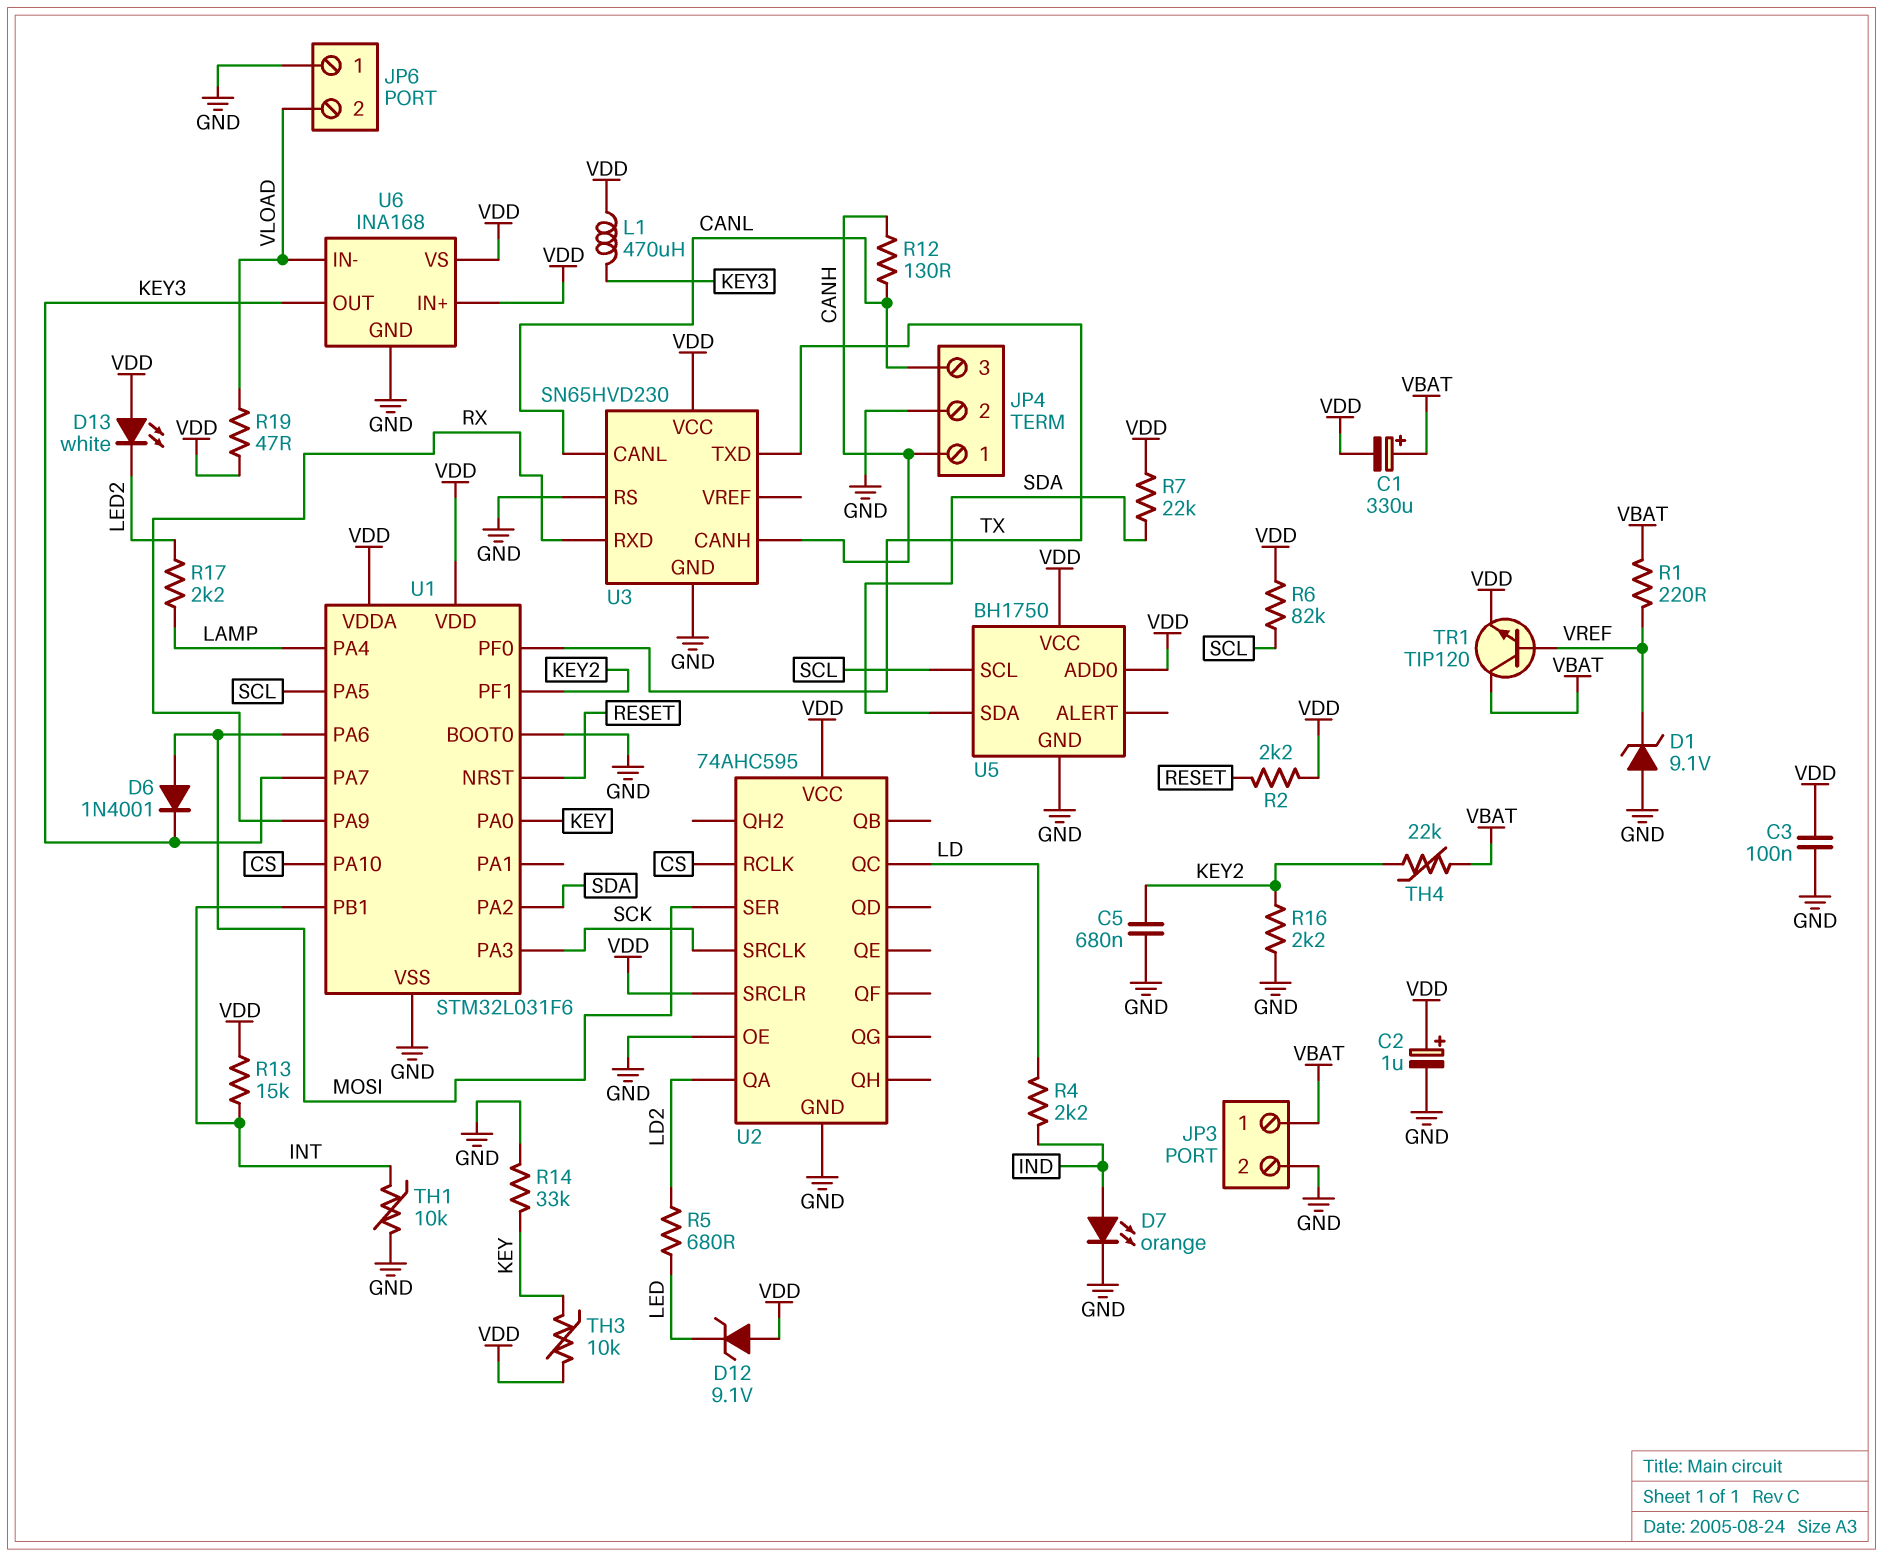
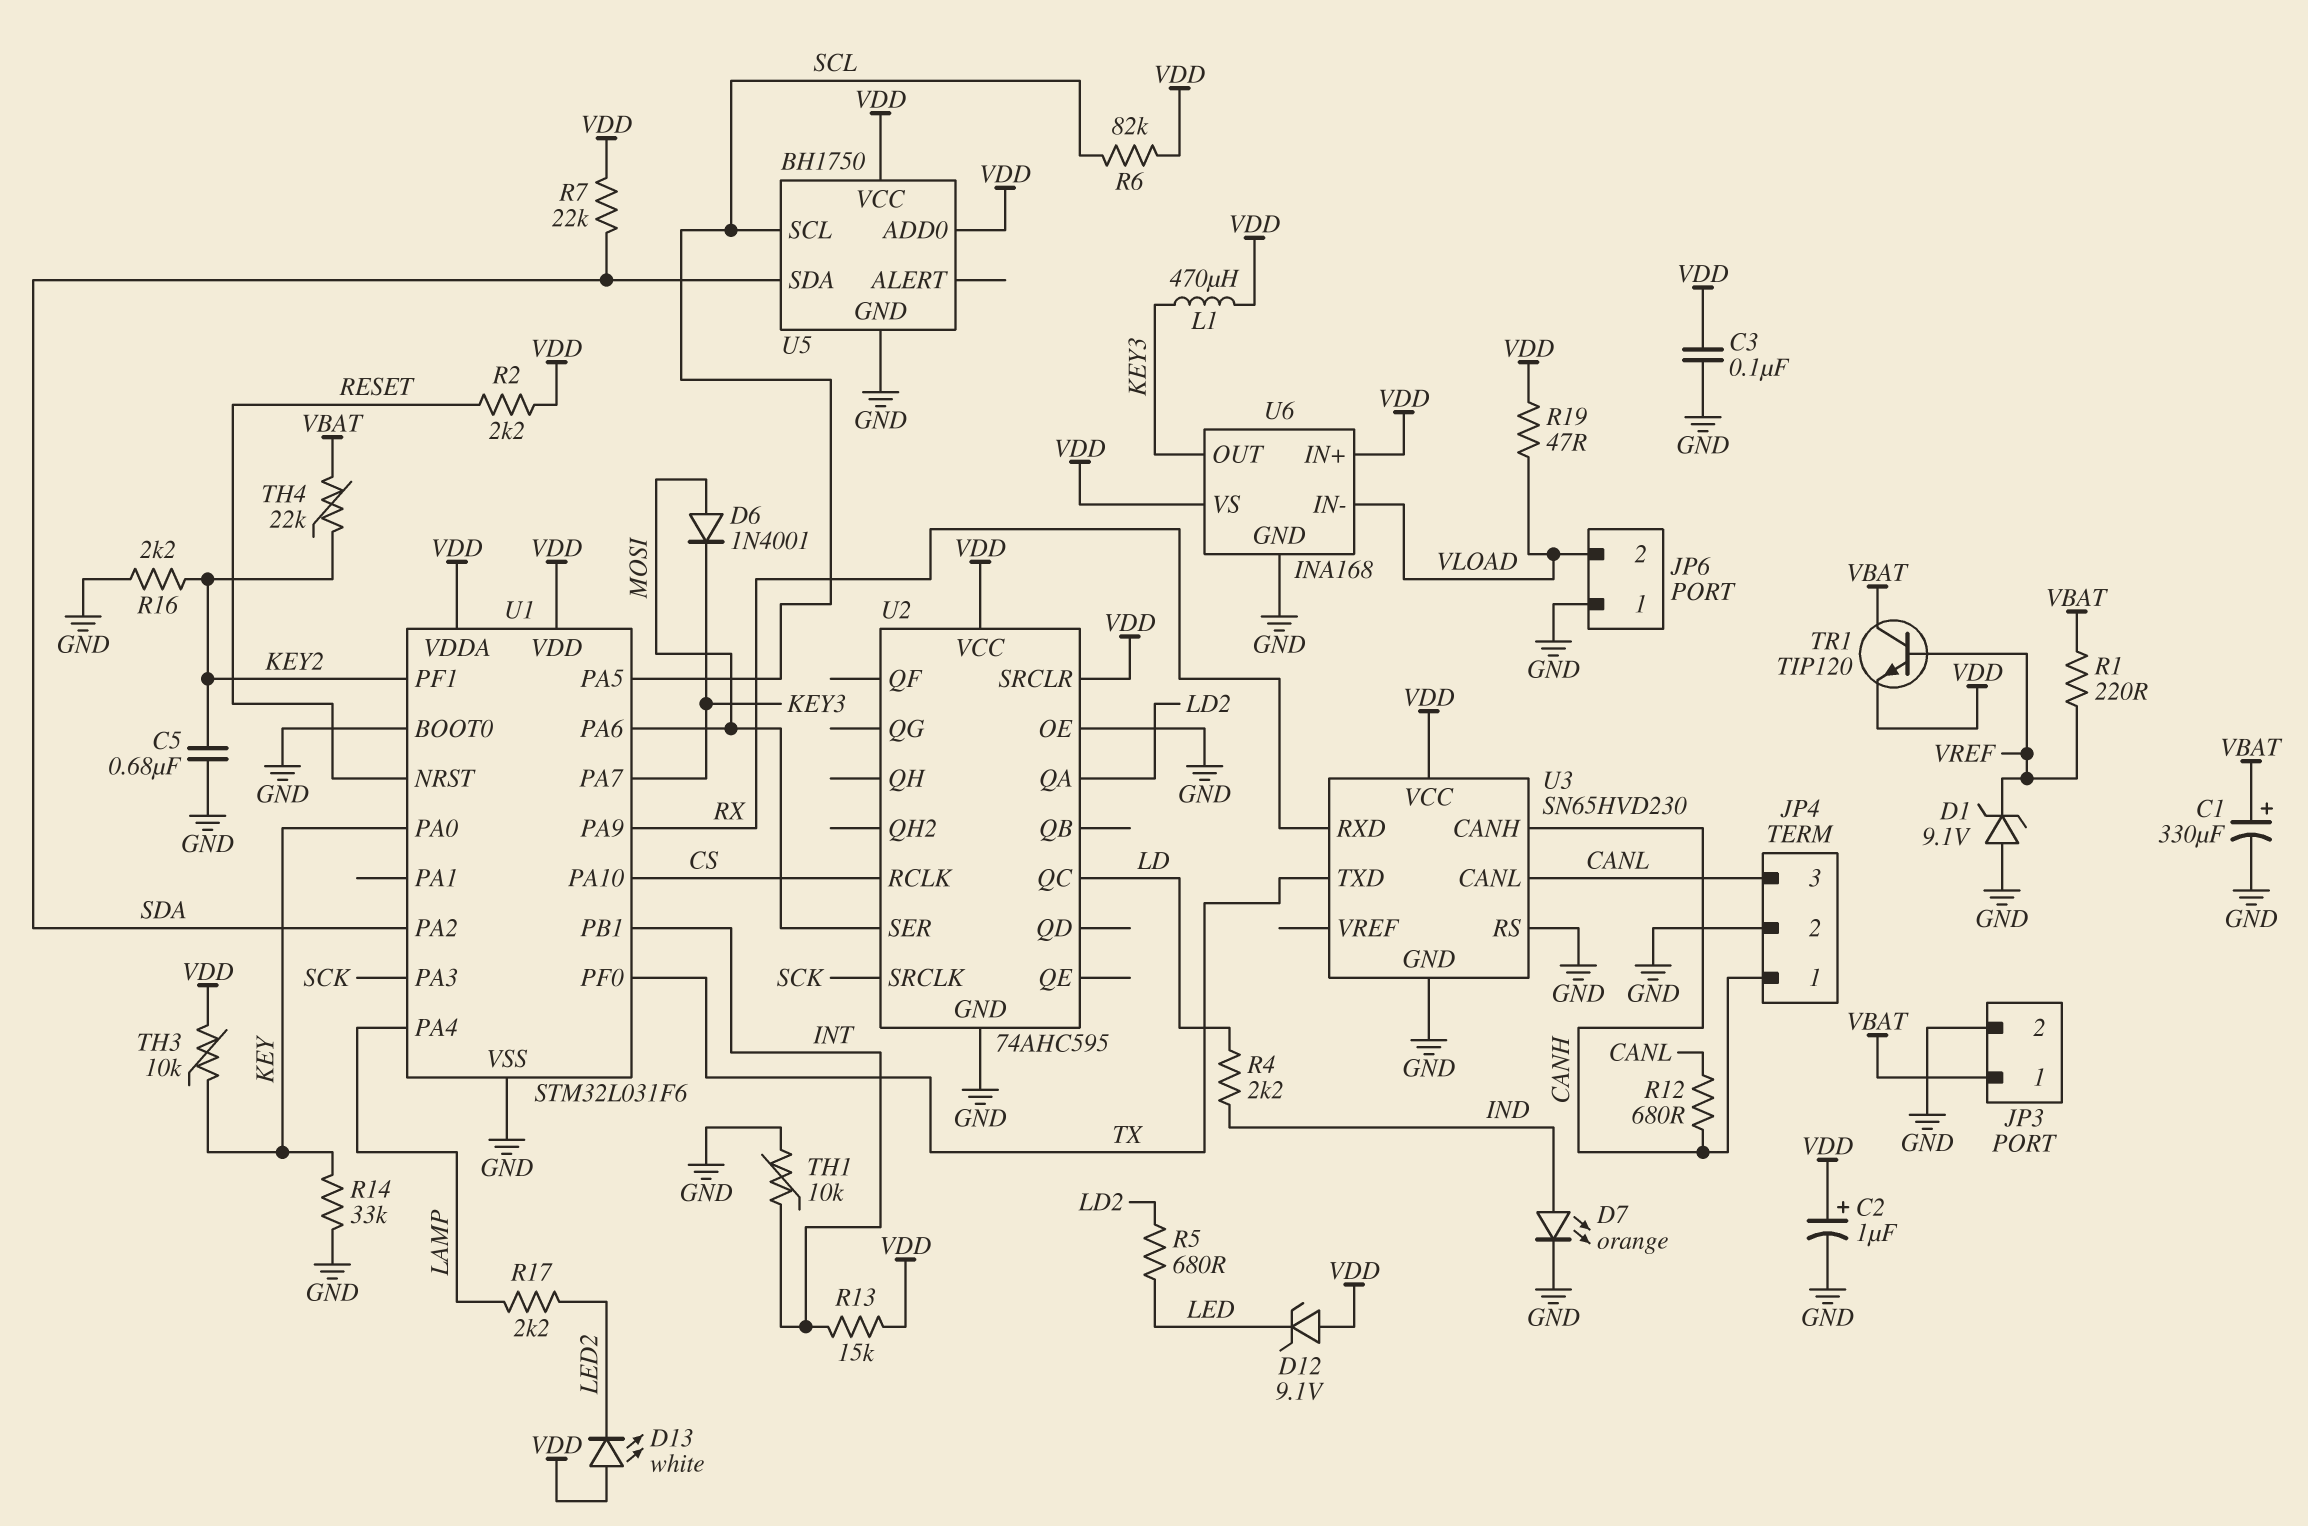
C1: 330uF (plus VBAT, minus VDD) -> 330uF (plus VBAT, minus GND)
R12: 130 (CANH, CANL) -> 680 (CANH, CANL)

